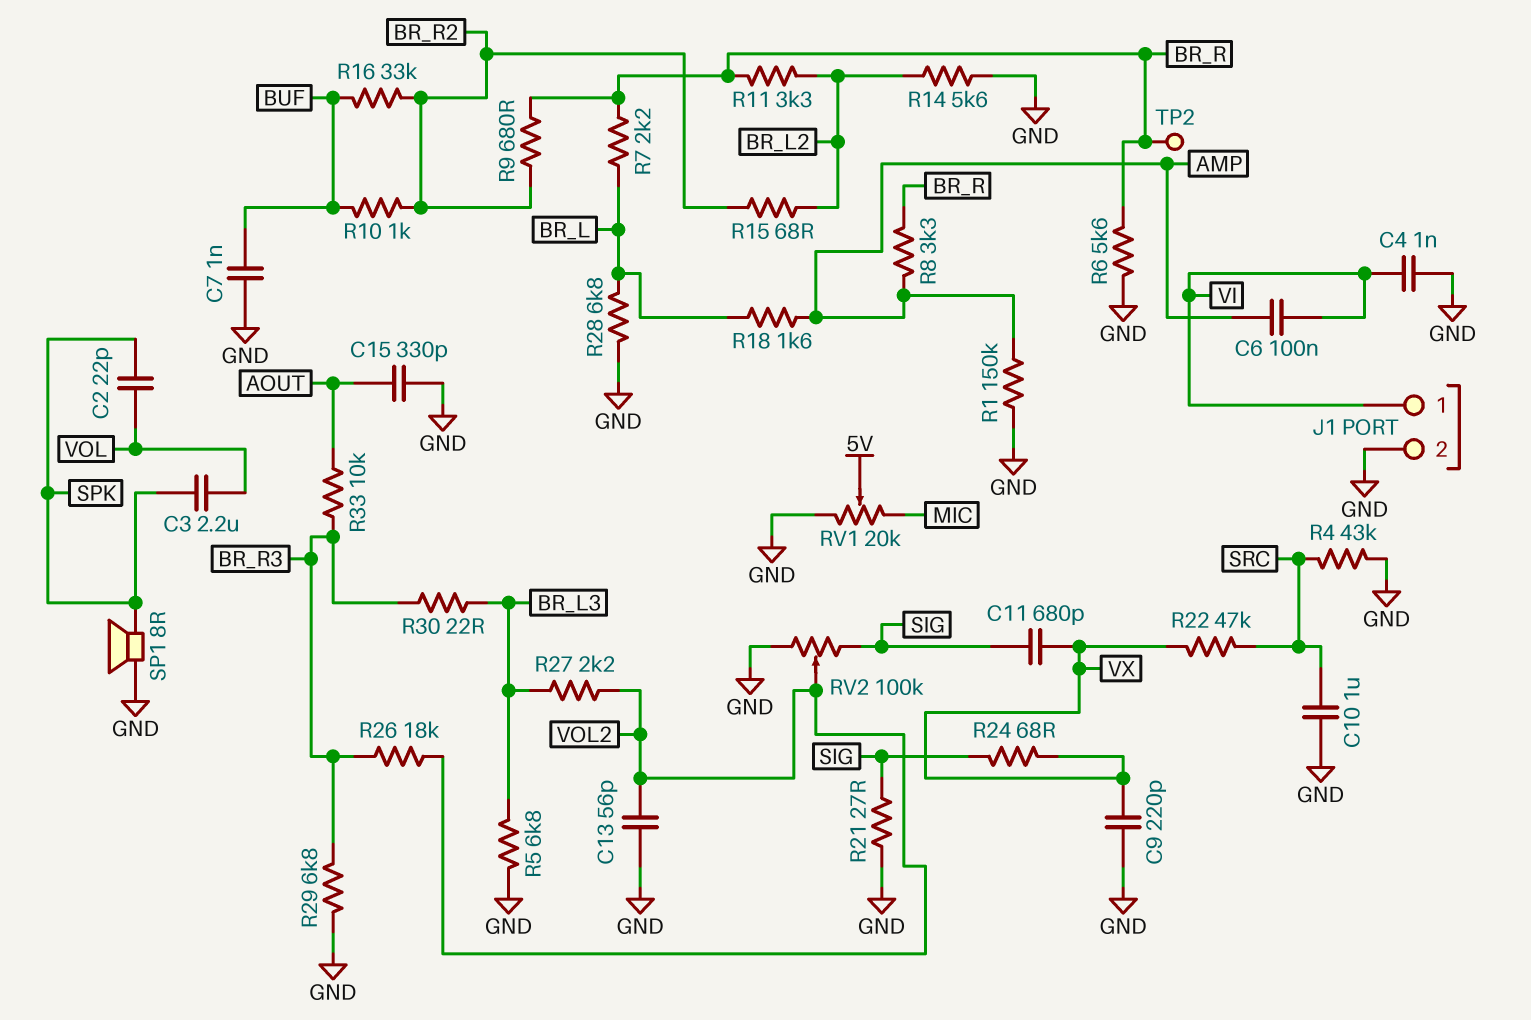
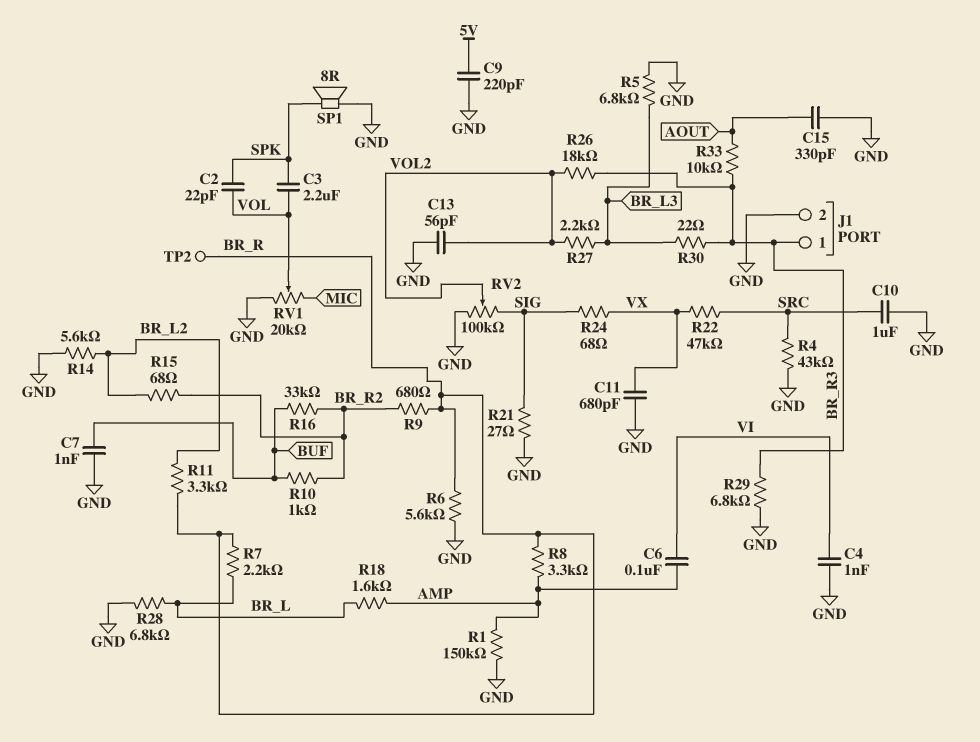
C9: 220pF (GND, VX) -> 220pF (5V, GND)
C11: 680pF (SIG, VX) -> 680pF (GND, VX)
J1 pin 1: VI -> BR_R3
RV1: 20k (GND, MIC, wiper 5V) -> 20k (GND, MIC, wiper VOL)

